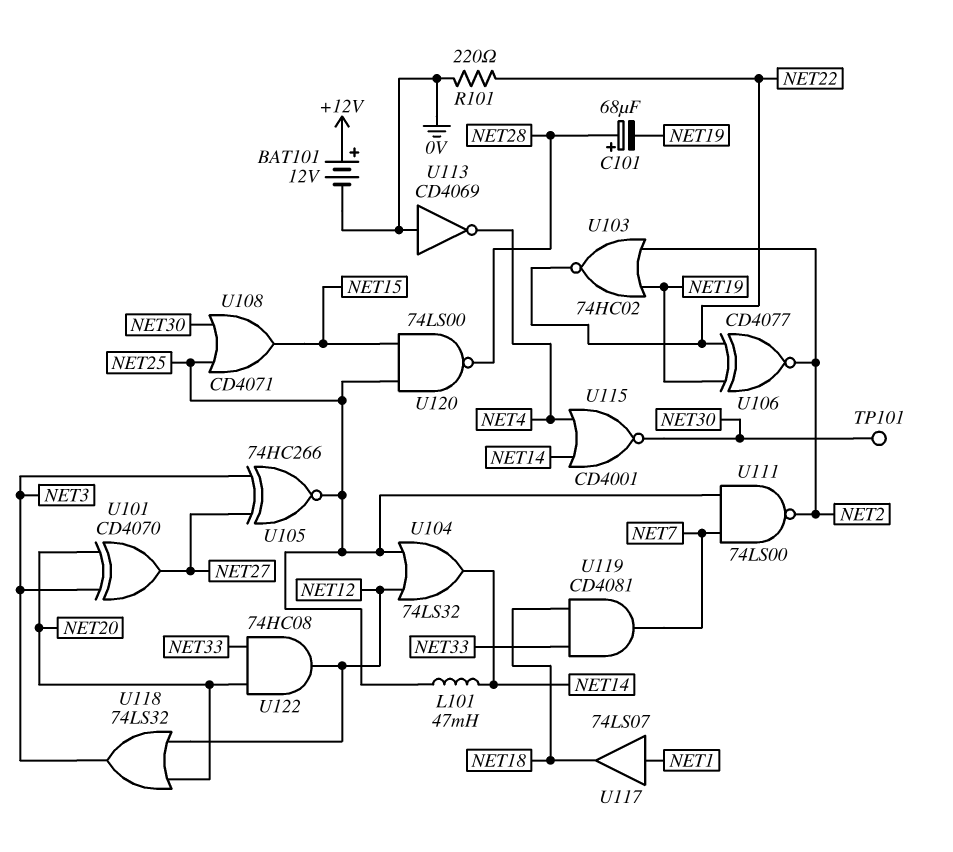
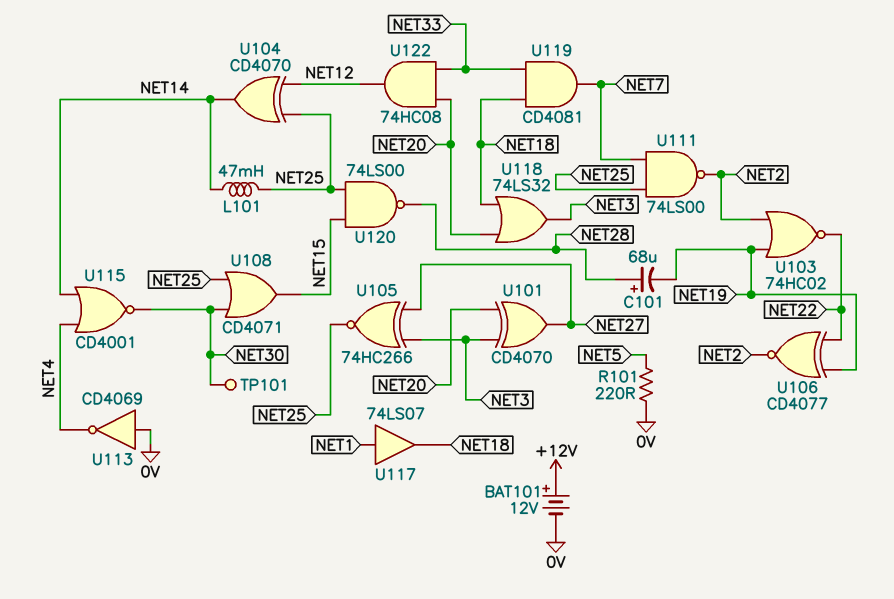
R101: 220 (0V, NET22) -> 220 (0V, NET5)
U104: OR 74LS32 (in NET12, in NET25, out NET14) -> XOR CD4070 (in NET12, in NET25, out NET14)
U118: OR 74LS32 (in NET12, in NET20, out NET3) -> OR 74LS32 (in NET18, in NET20, out NET3)

